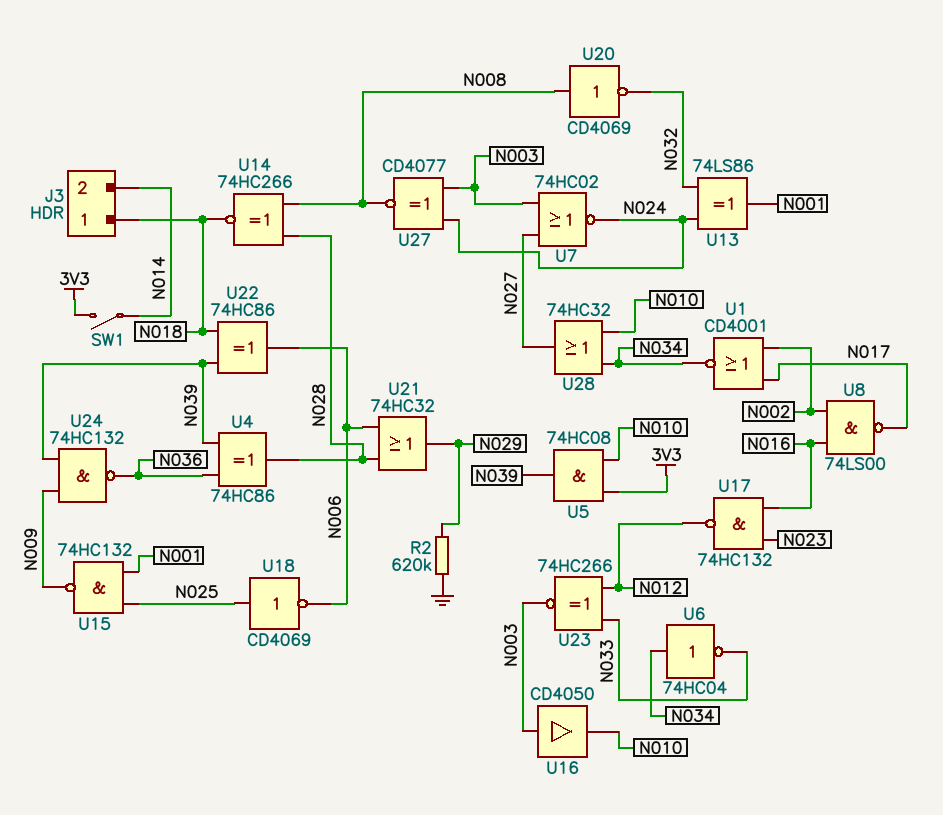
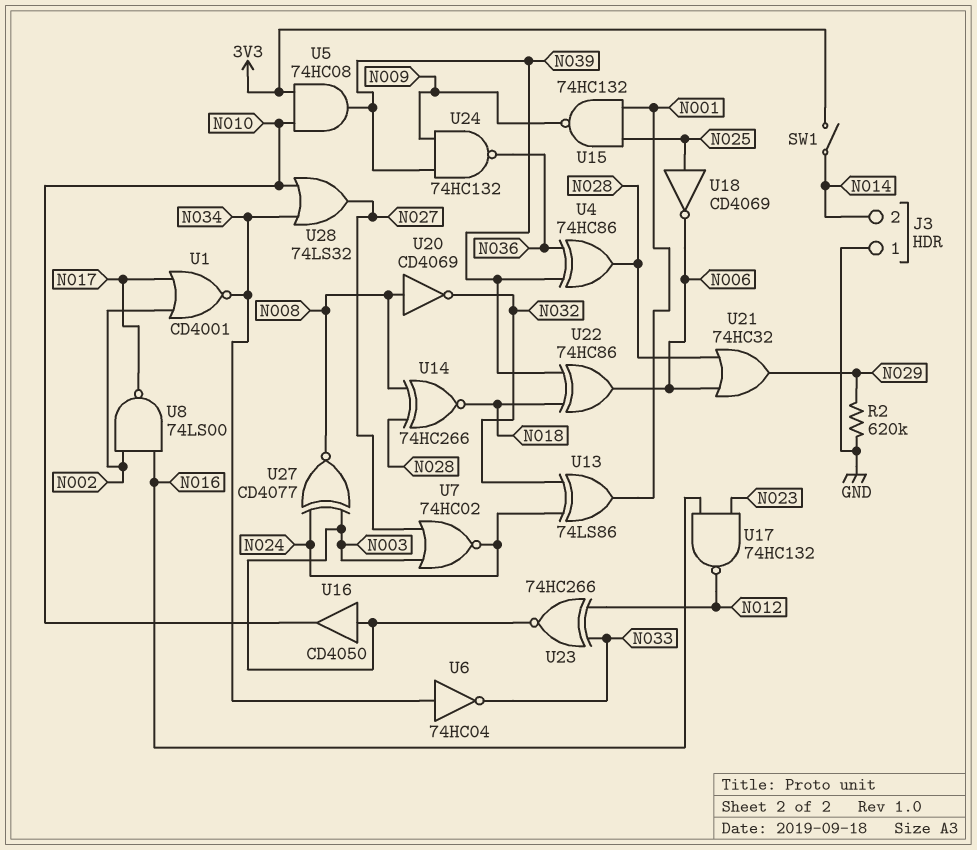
J3 pin 1: N018 -> GND
U28: OR 74HC32 (in N010, in N034, out N027) -> OR 74LS32 (in N010, in N034, out N027)

